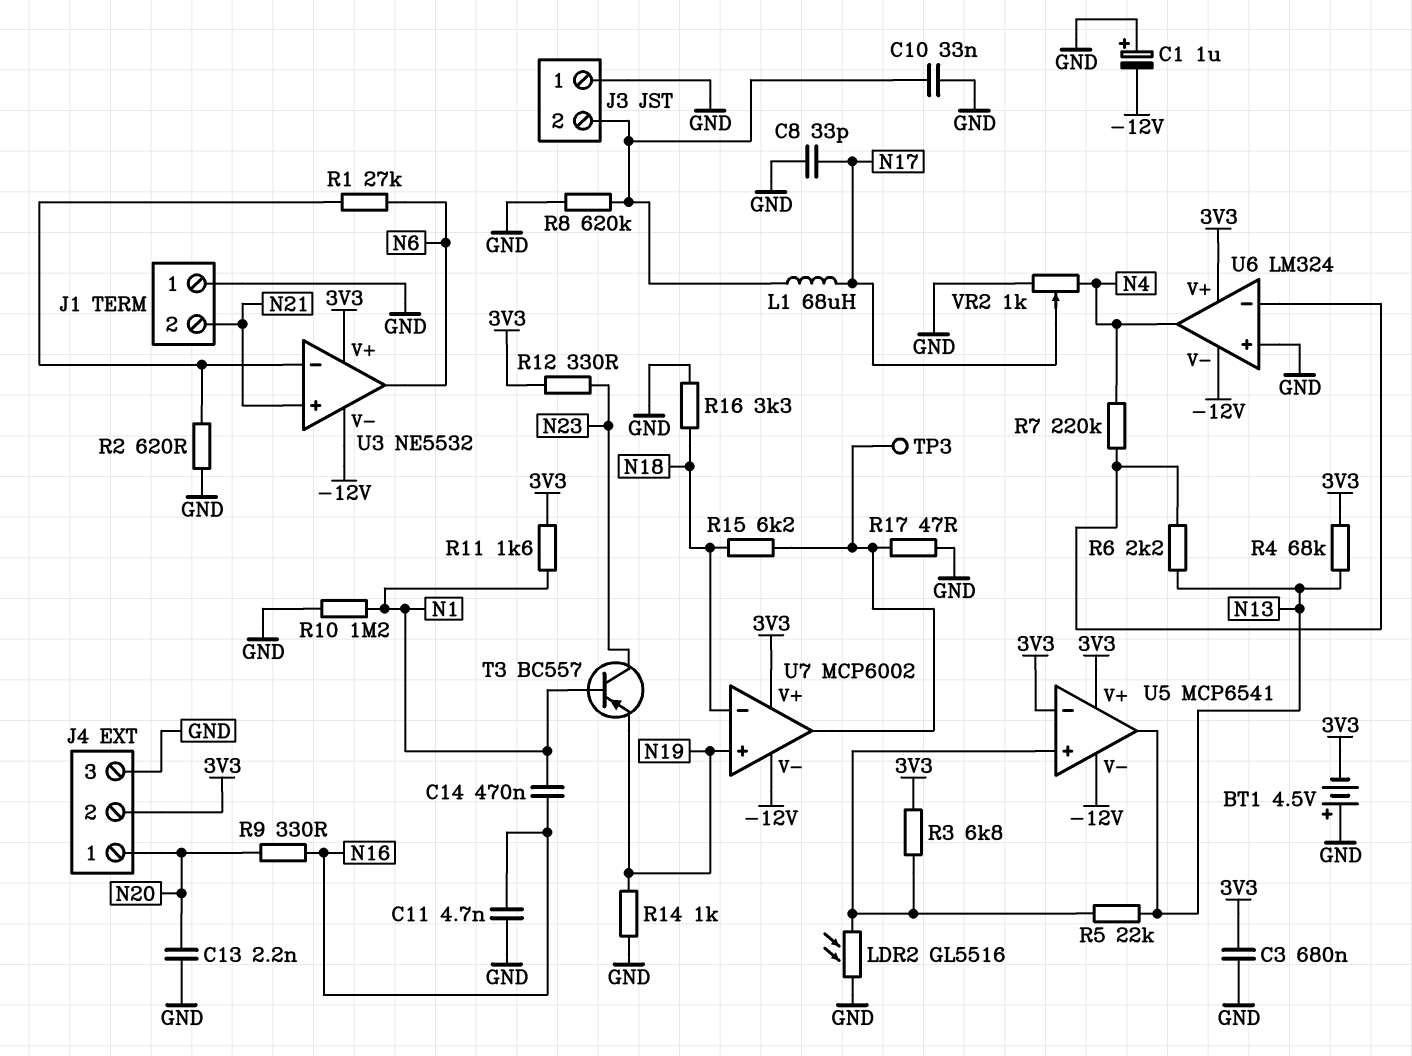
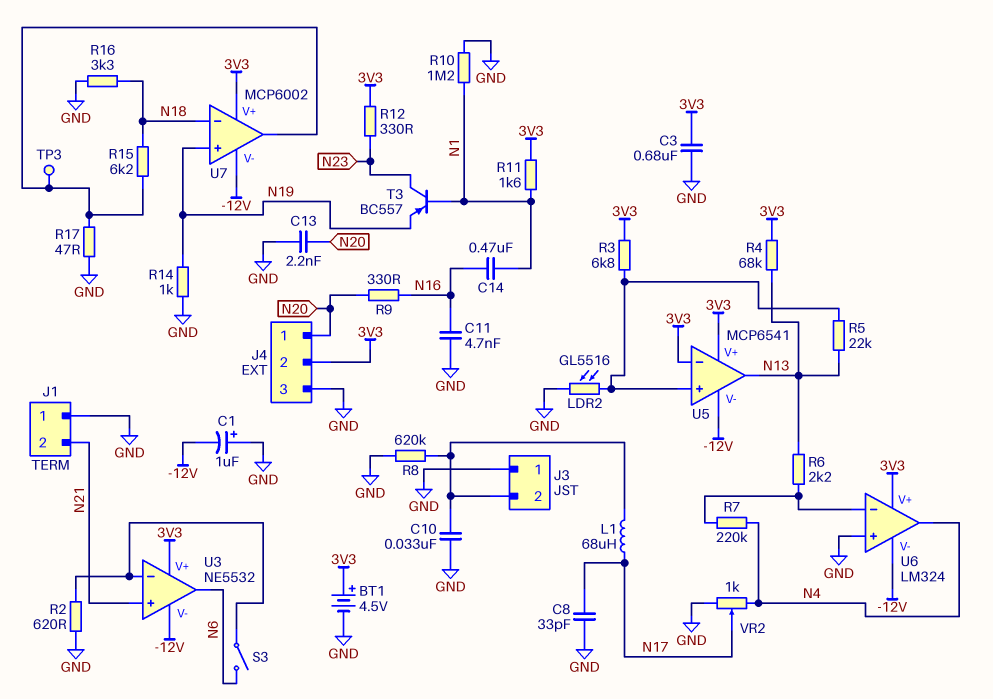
BT1: 4.5V (plus GND, minus 3V3) -> 4.5V (plus 3V3, minus GND)
R1: 27k (N6, U3/in-) -> none
S3: none -> switch (N6, U3/in-)

